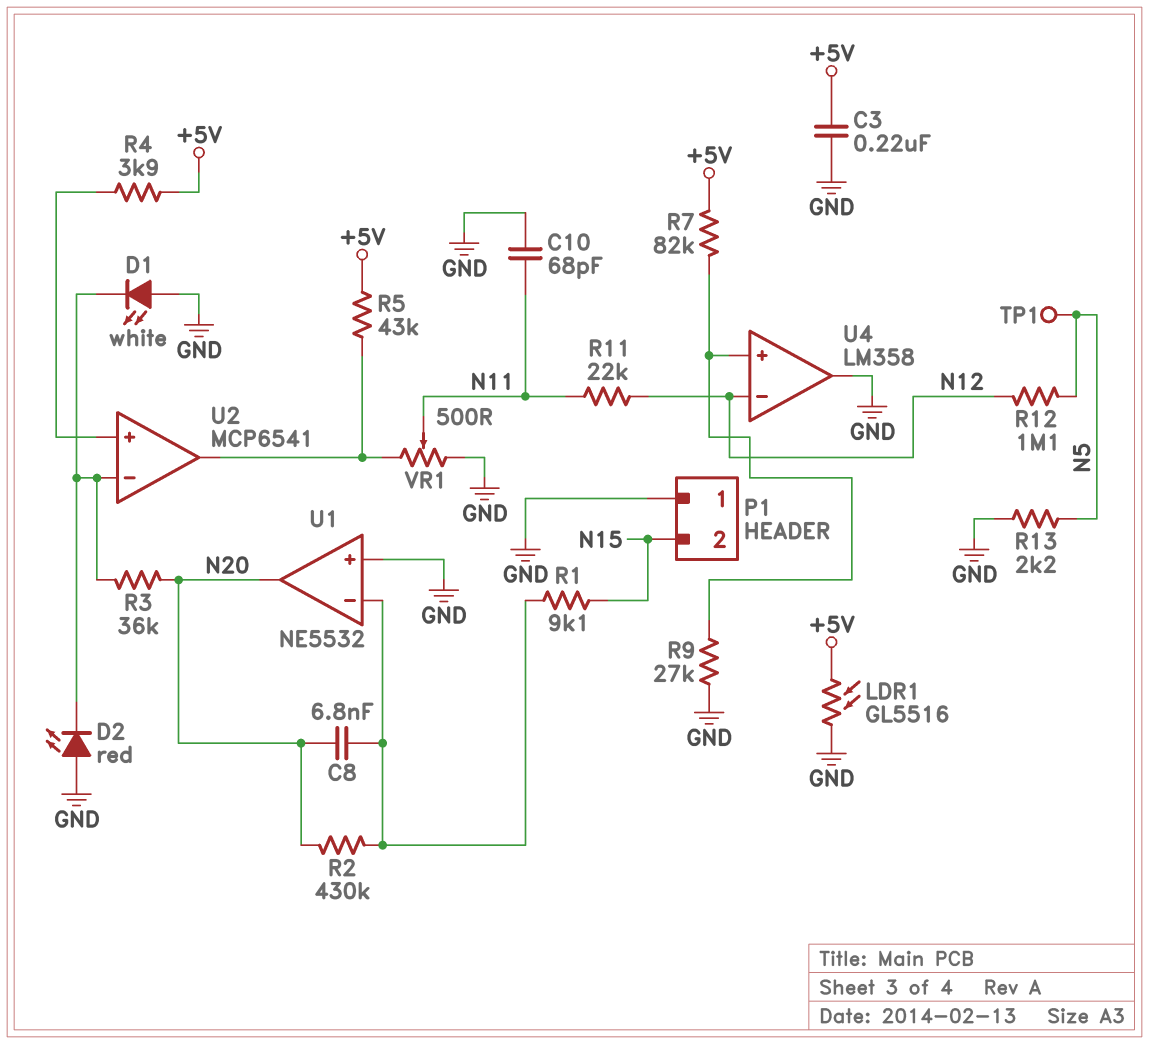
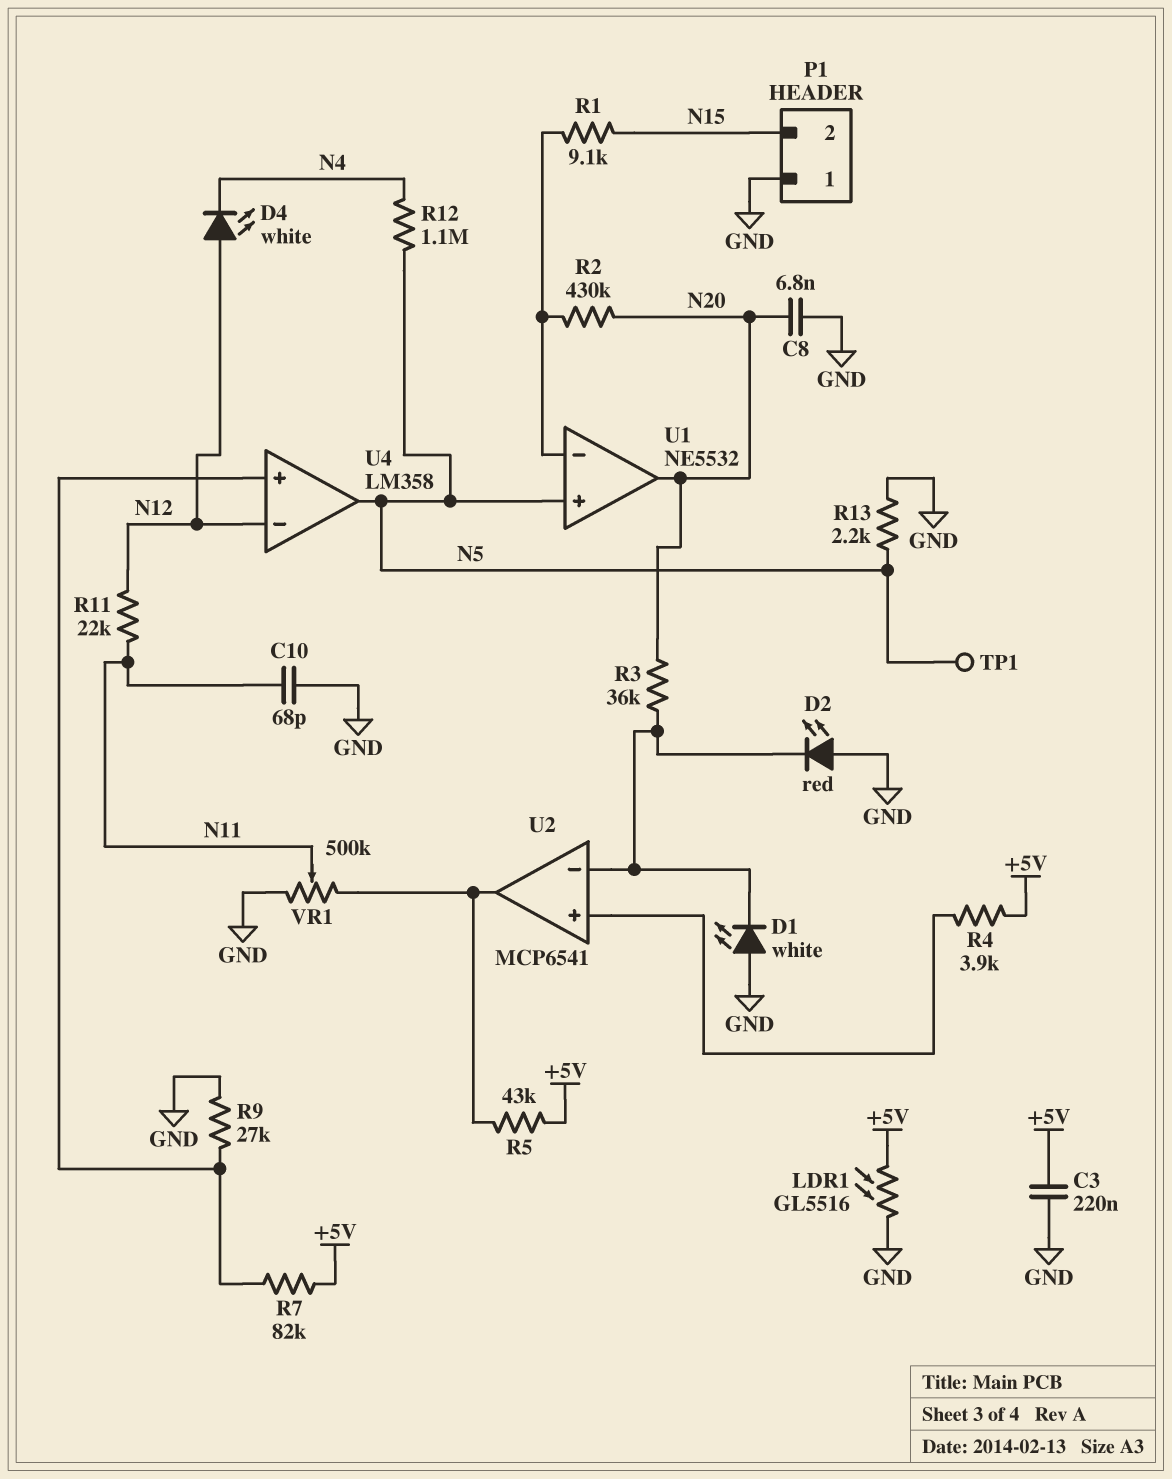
C8: 6.8nF (N20, U1/in-) -> 6.8nF (GND, N20)
D4: none -> LED white (A N12, K N4)
R12: 1.1M (N5, N12) -> 1.1M (N4, N5)
U1 pin in+: GND -> N5
U4 pin out: GND -> N5
VR1: 500 (GND, U2/out, wiper N11) -> 500k (GND, U2/out, wiper N11)

